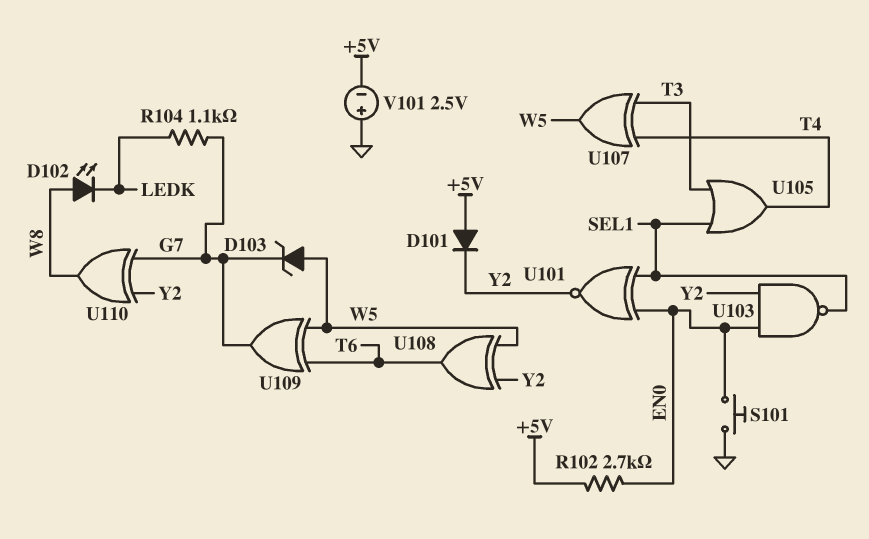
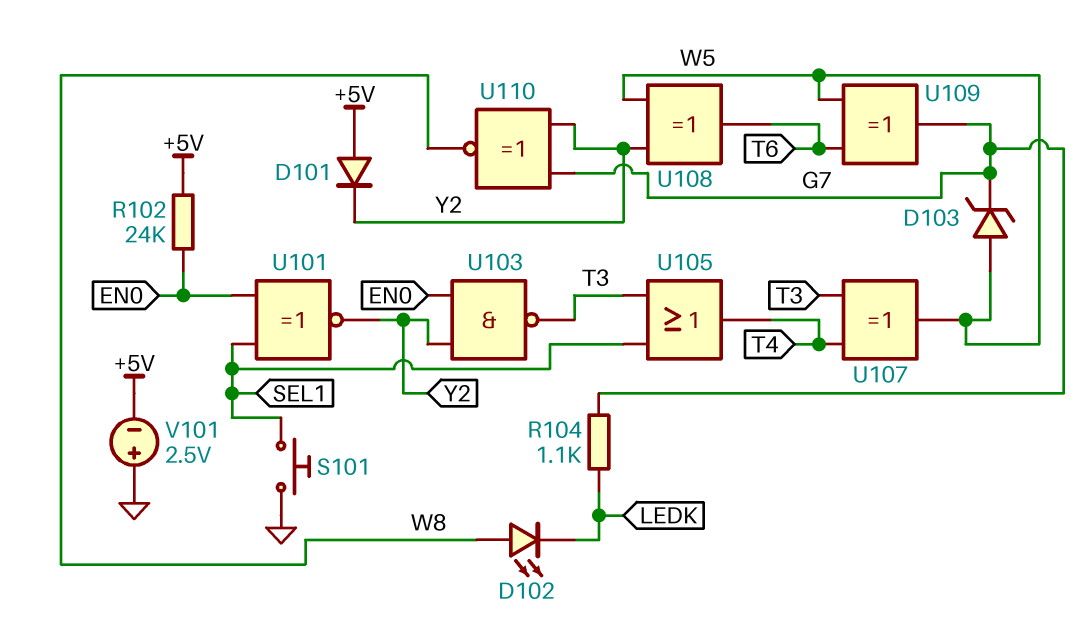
R102: 2.7k (+5V, EN0) -> 24k (+5V, EN0)
S101: button (EN0, GND) -> button (GND, SEL1)
U103: NAND (in EN0, in Y2, out SEL1) -> NAND (in EN0, in Y2, out T3)
U110: XOR (in G7, in Y2, out W8) -> XNOR (in G7, in Y2, out W8)

